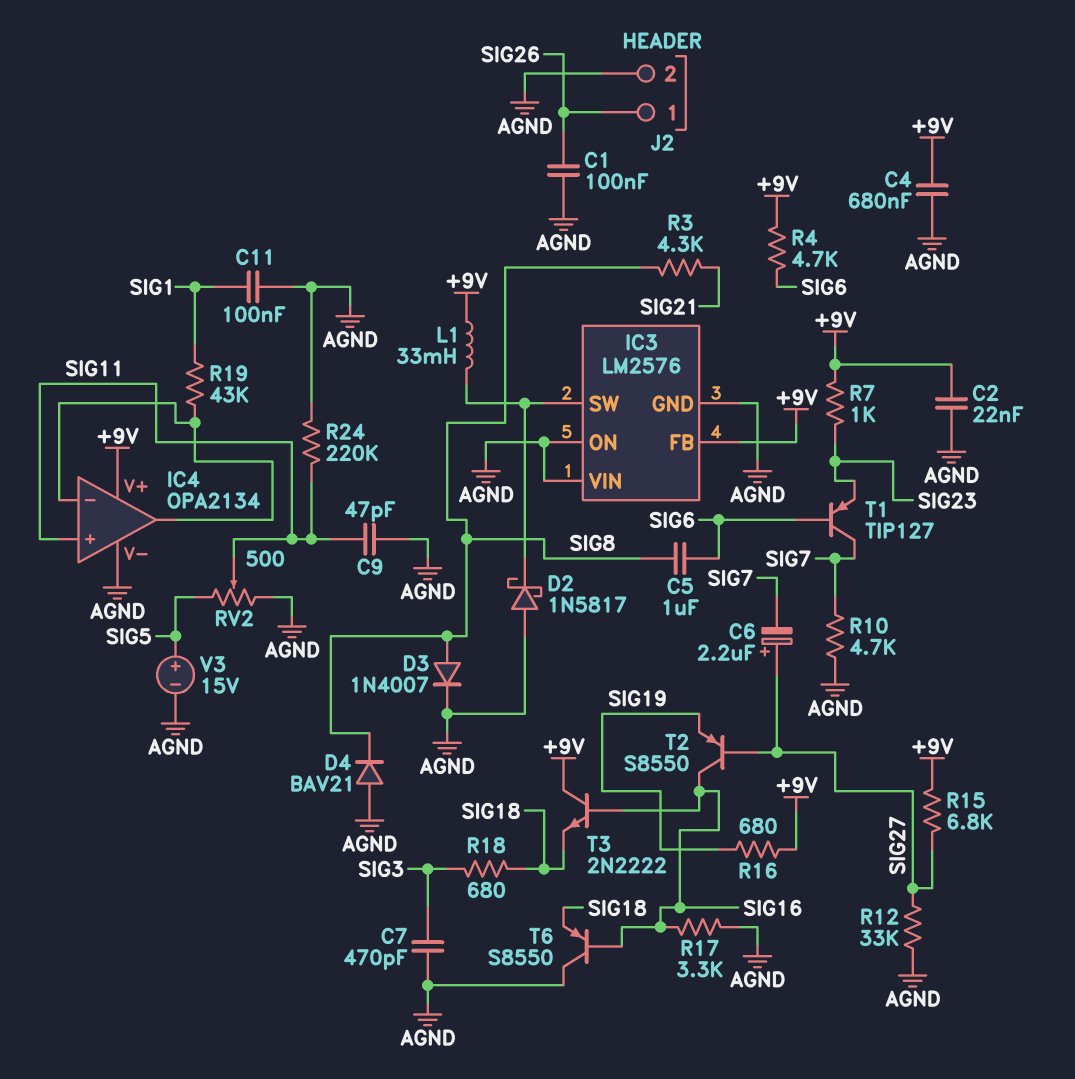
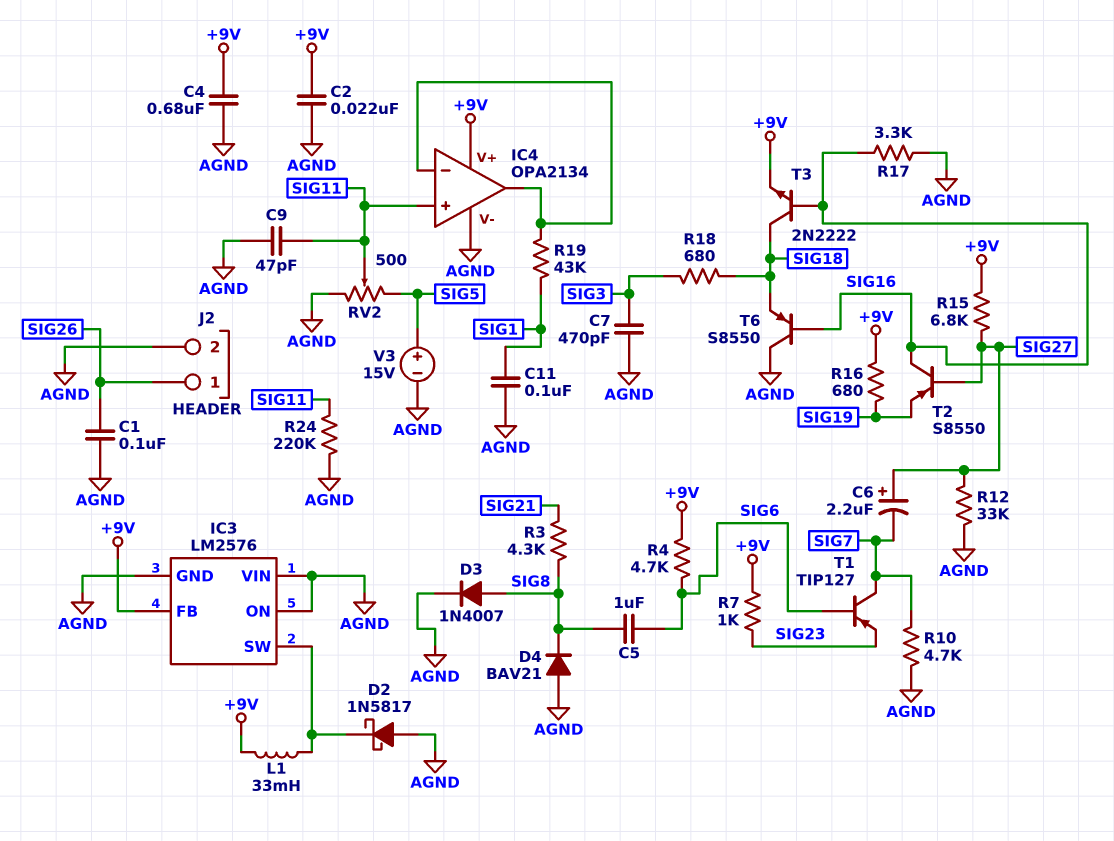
T3: NPN 2N2222 (B SIG16, C +9V, E SIG18) -> NPN 2N2222 (B SIG16, C SIG18, E +9V)

